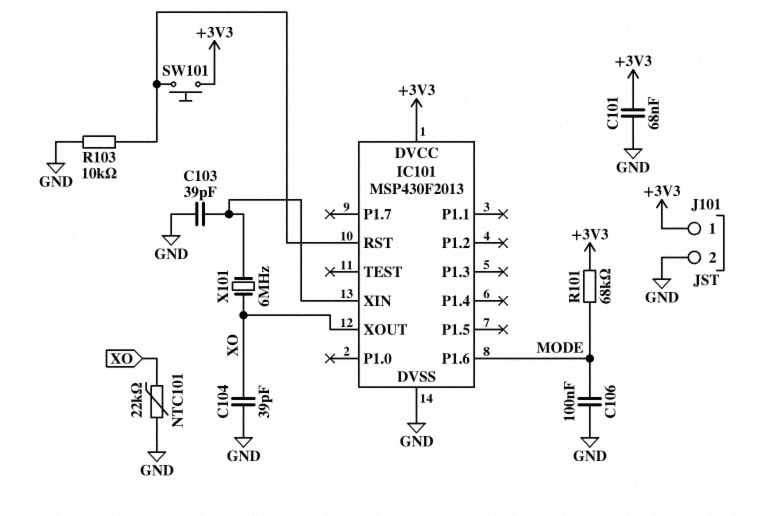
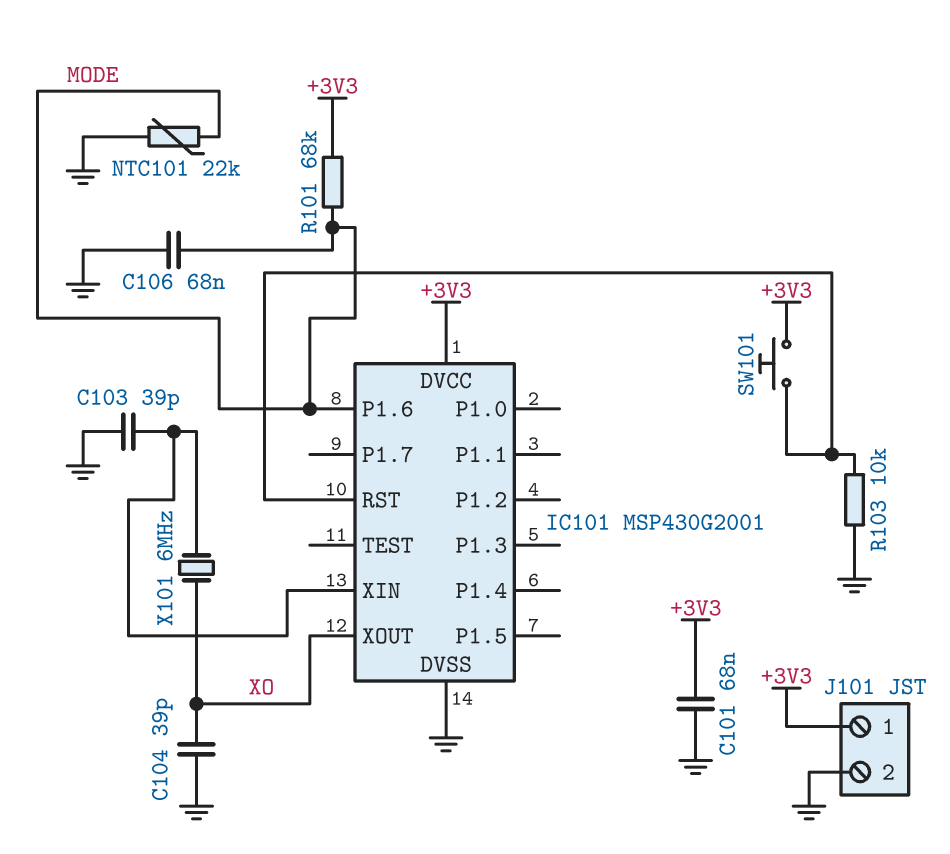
C106: 100nF (GND, MODE) -> 68nF (GND, MODE)
IC101: MSP430F2013 -> MSP430G2001
NTC101: 22k (GND, XO) -> 22k (GND, MODE)

